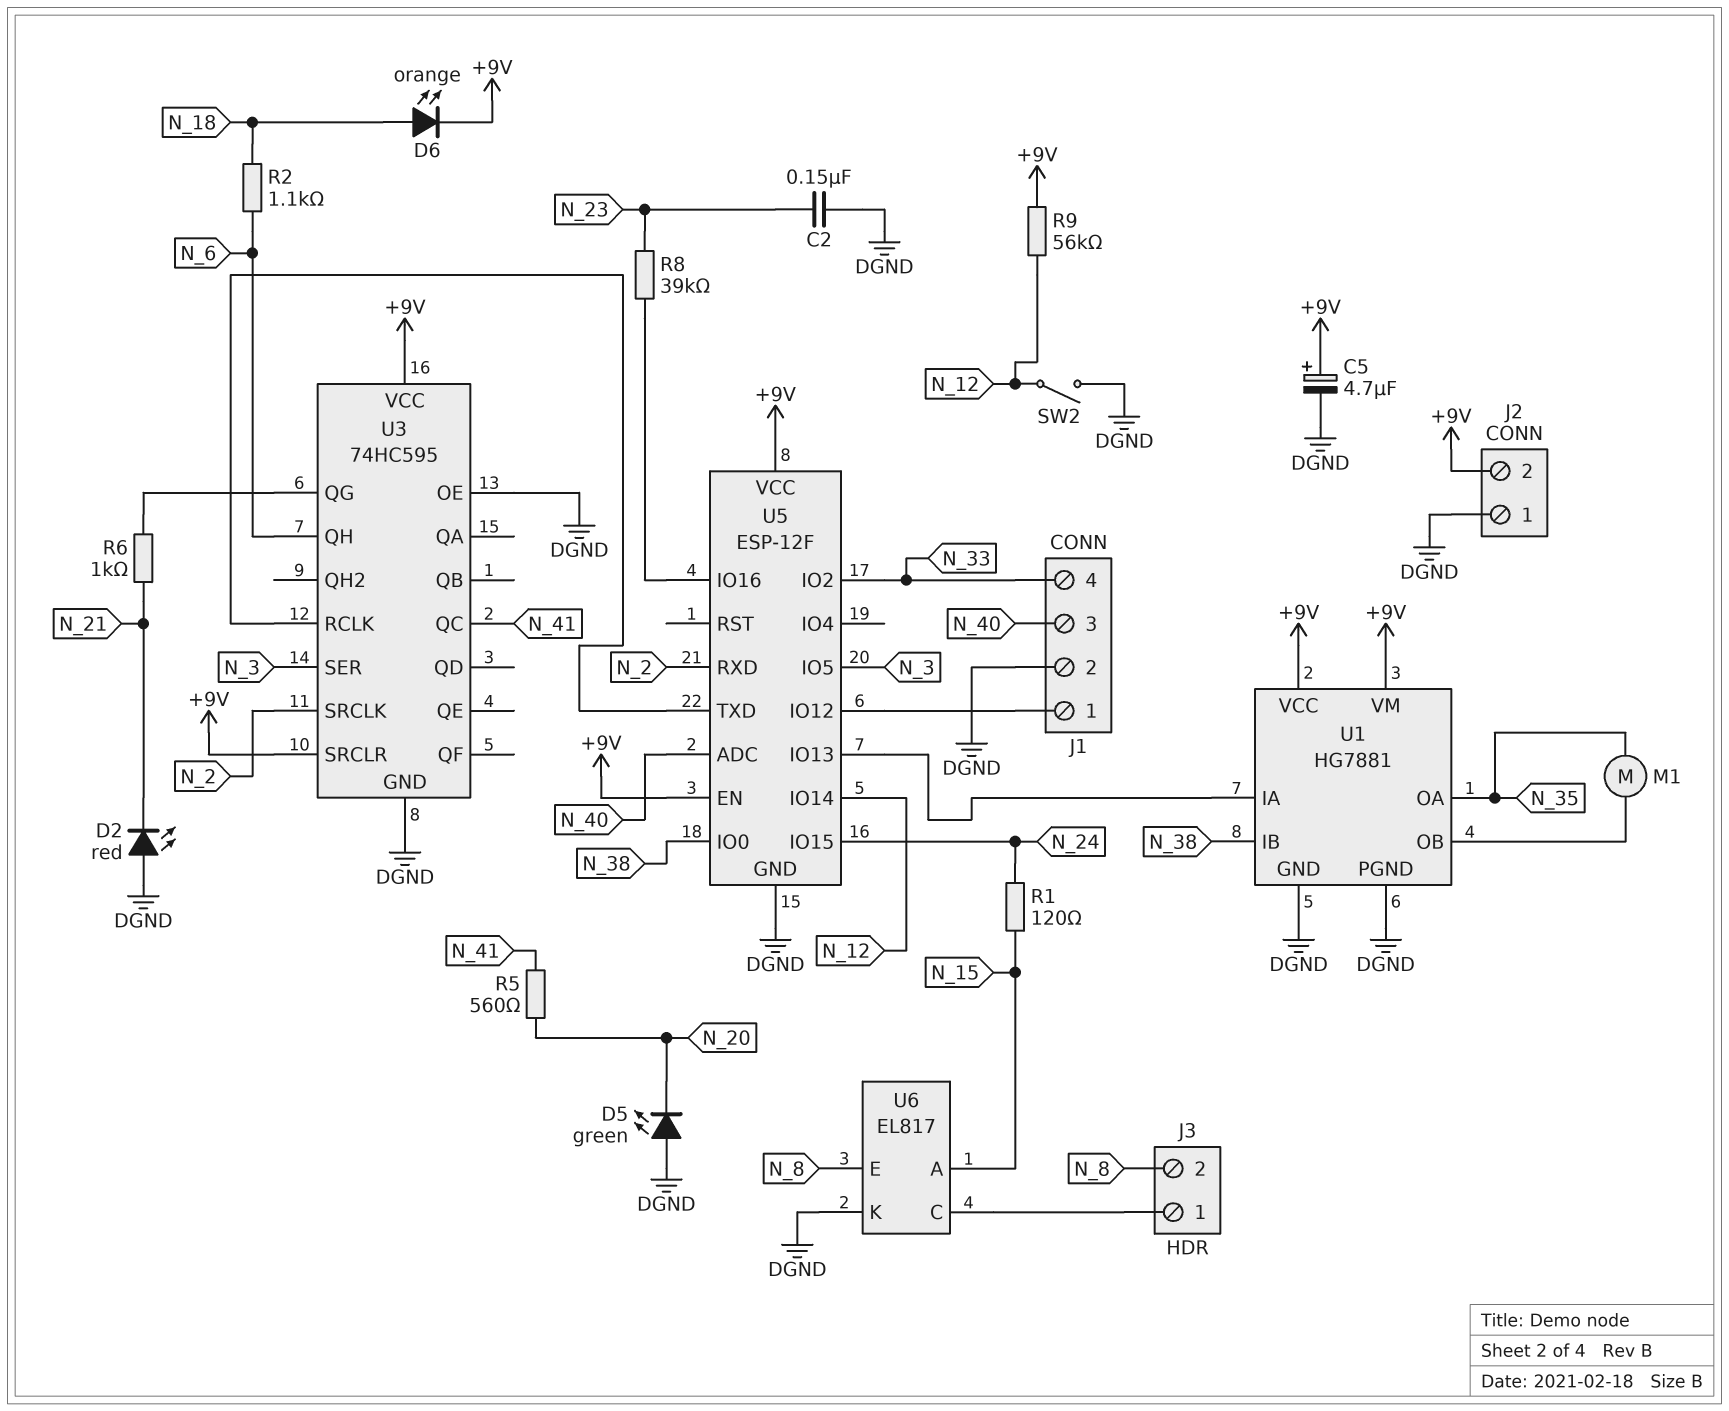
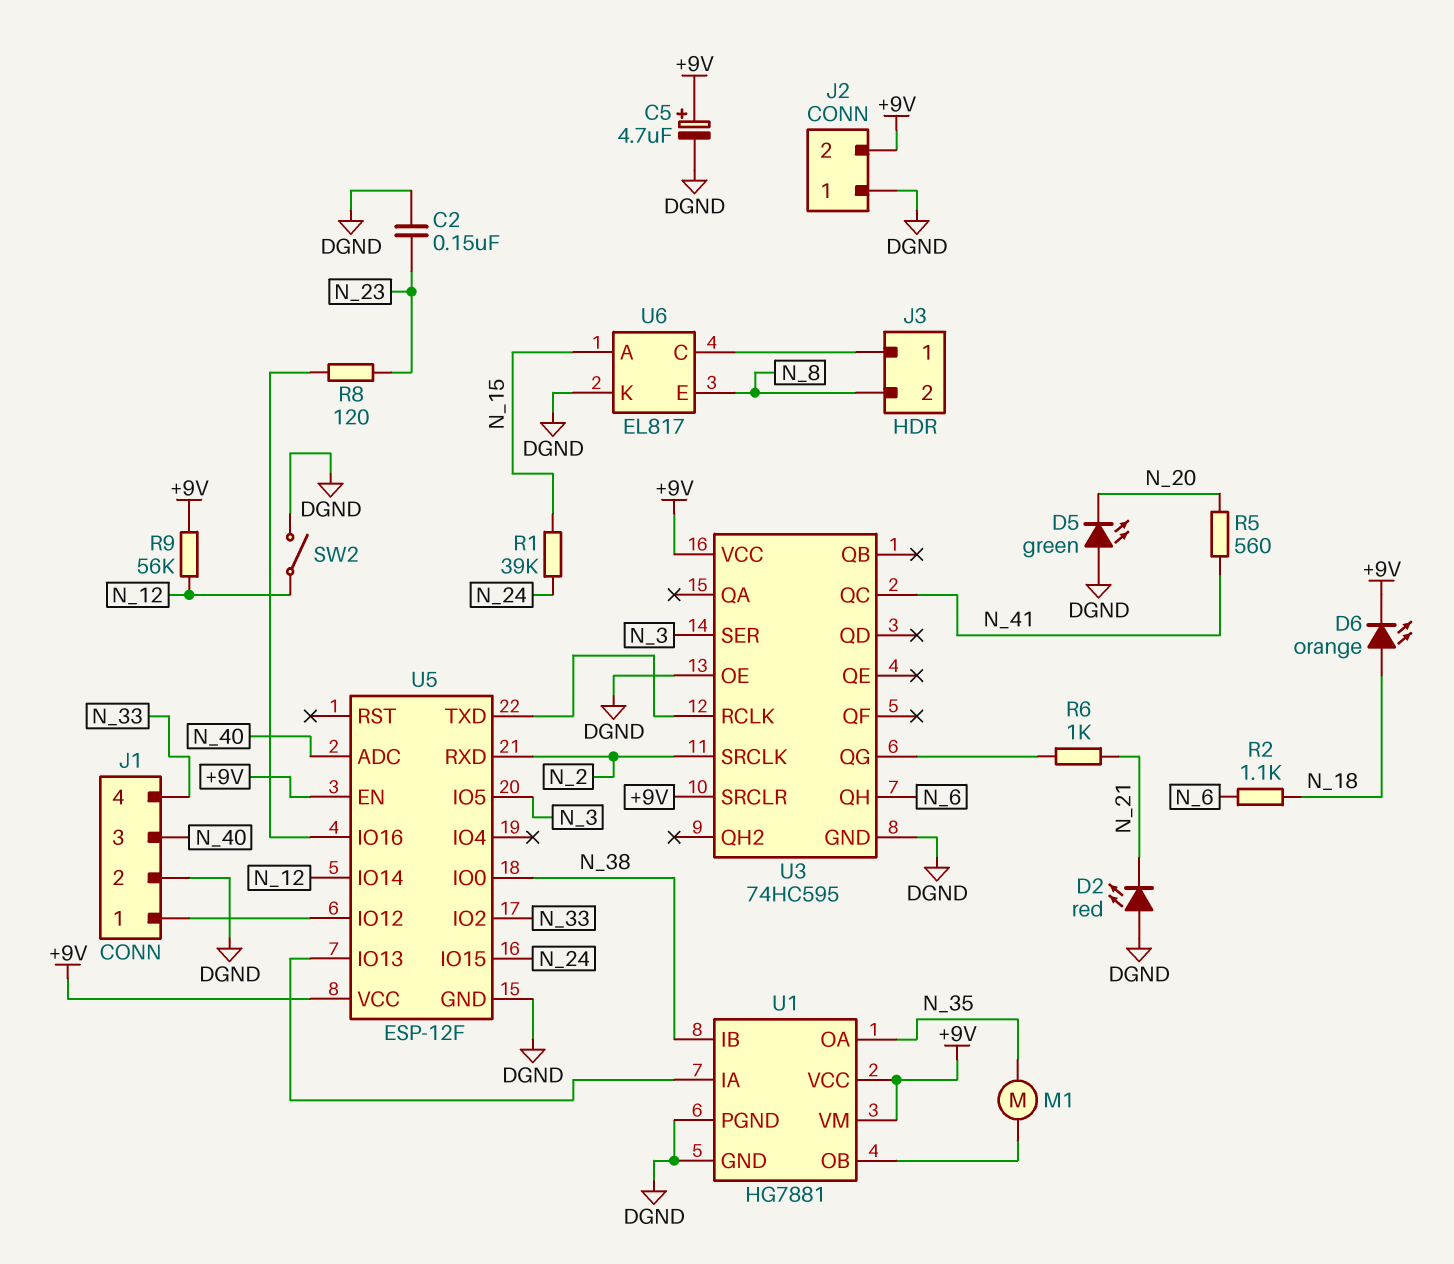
R1: 120 (N_15, N_24) -> 39k (N_15, N_24)
R8: 39k (N_23, U5/IO16) -> 120 (N_23, U5/IO16)

